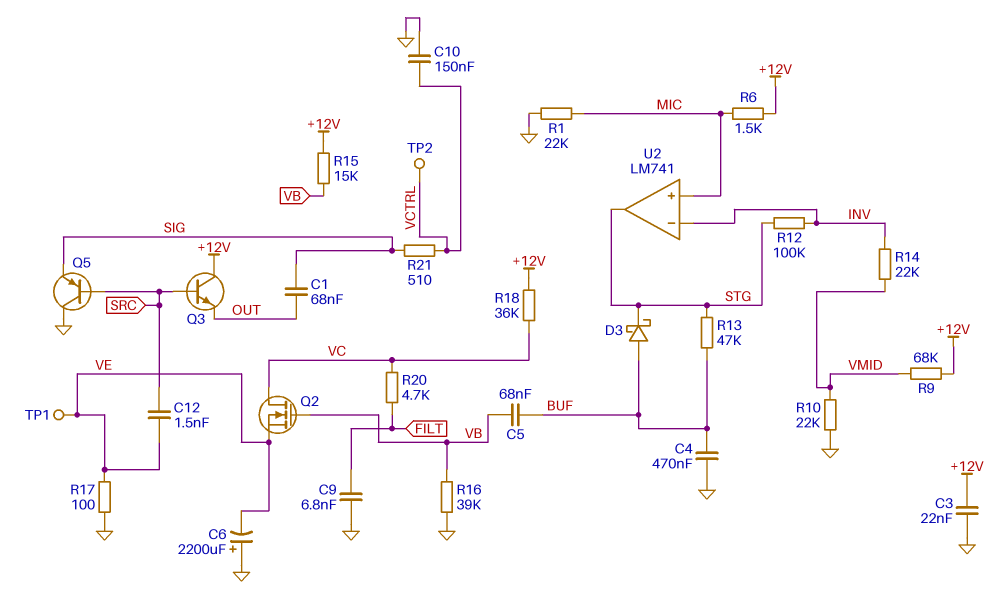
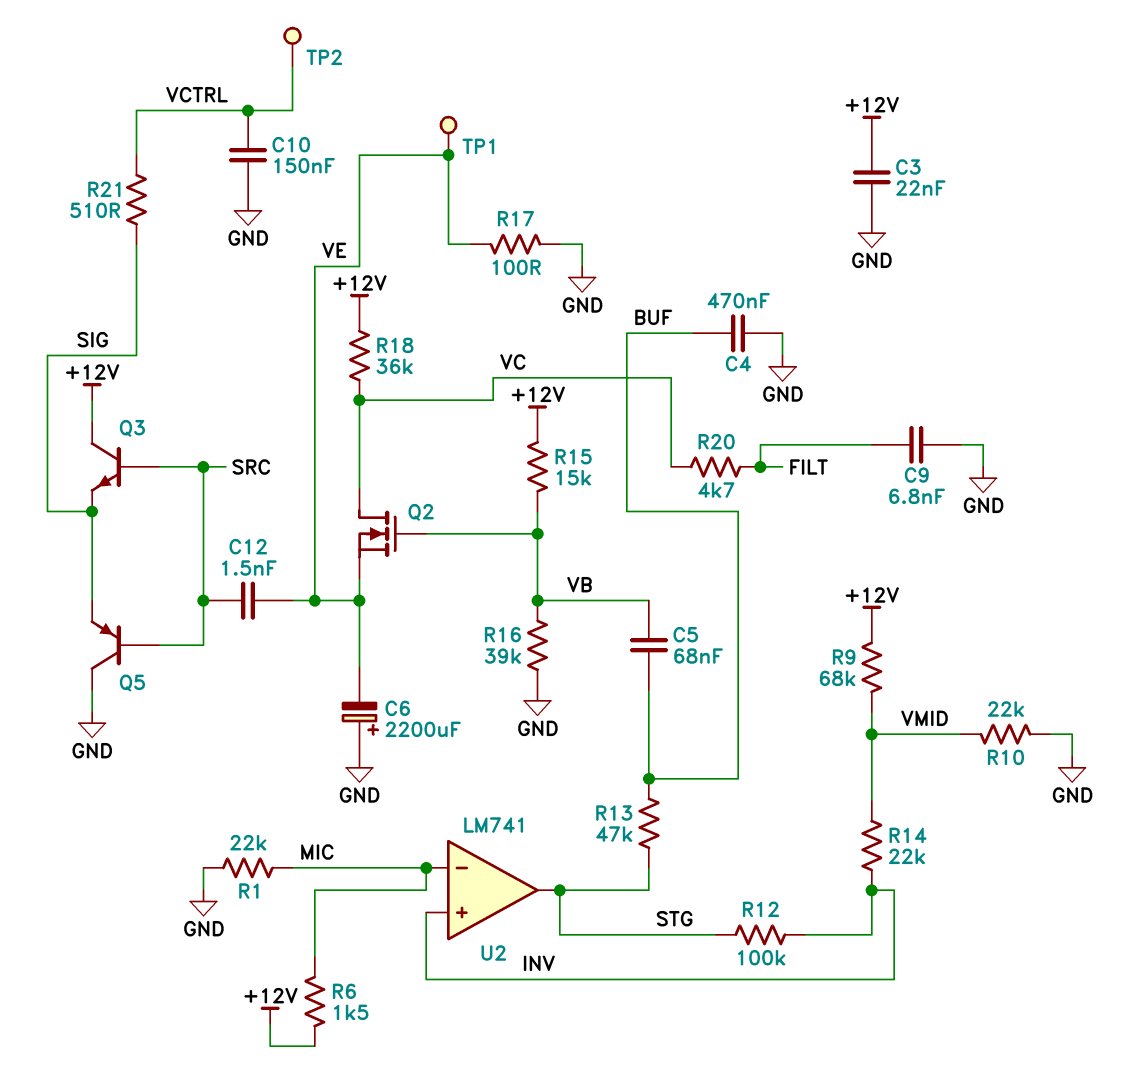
C1: 68nF (OUT, SIG) -> none
D3: schottky (A BUF, K STG) -> none
Q3: NPN (B SRC, C +12V, E OUT) -> NPN (B SRC, C +12V, E SIG)
U2 pin in+: MIC -> INV
U2 pin in-: INV -> MIC

